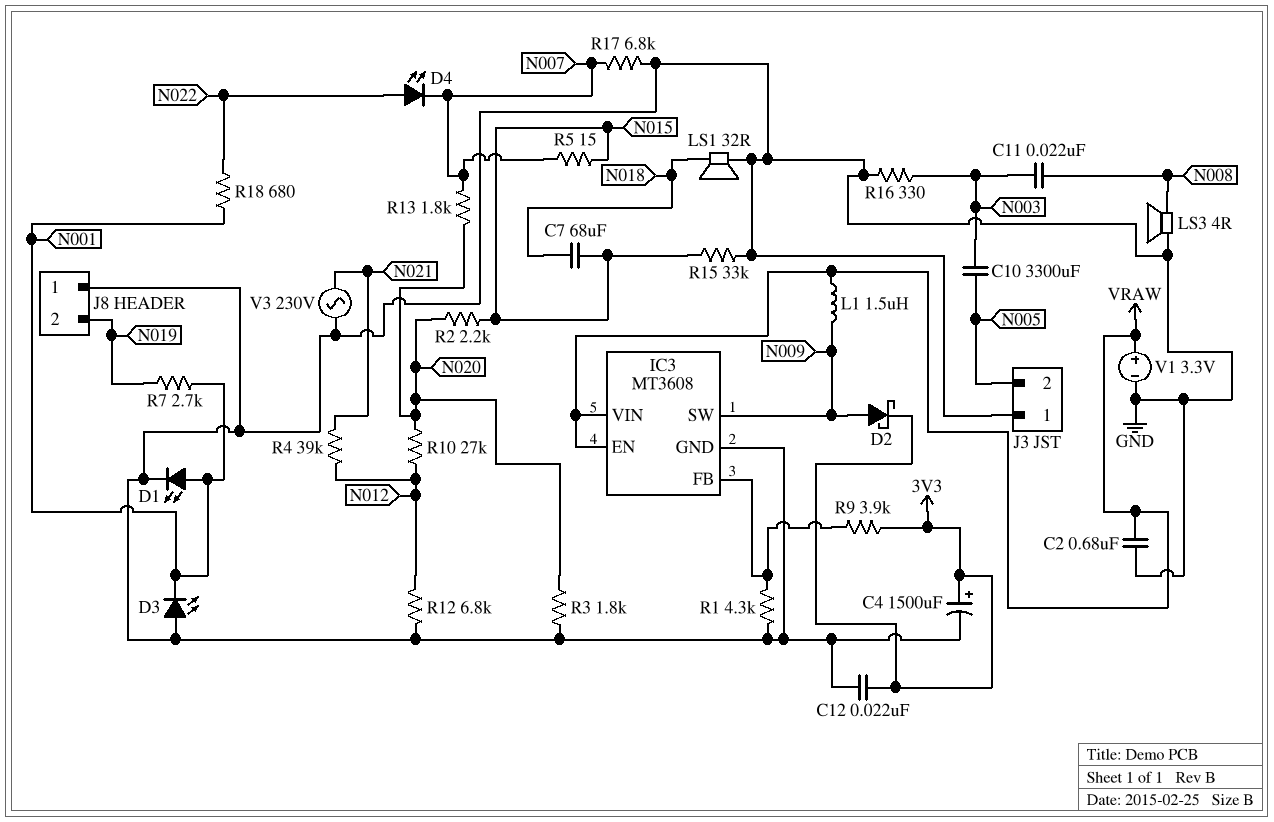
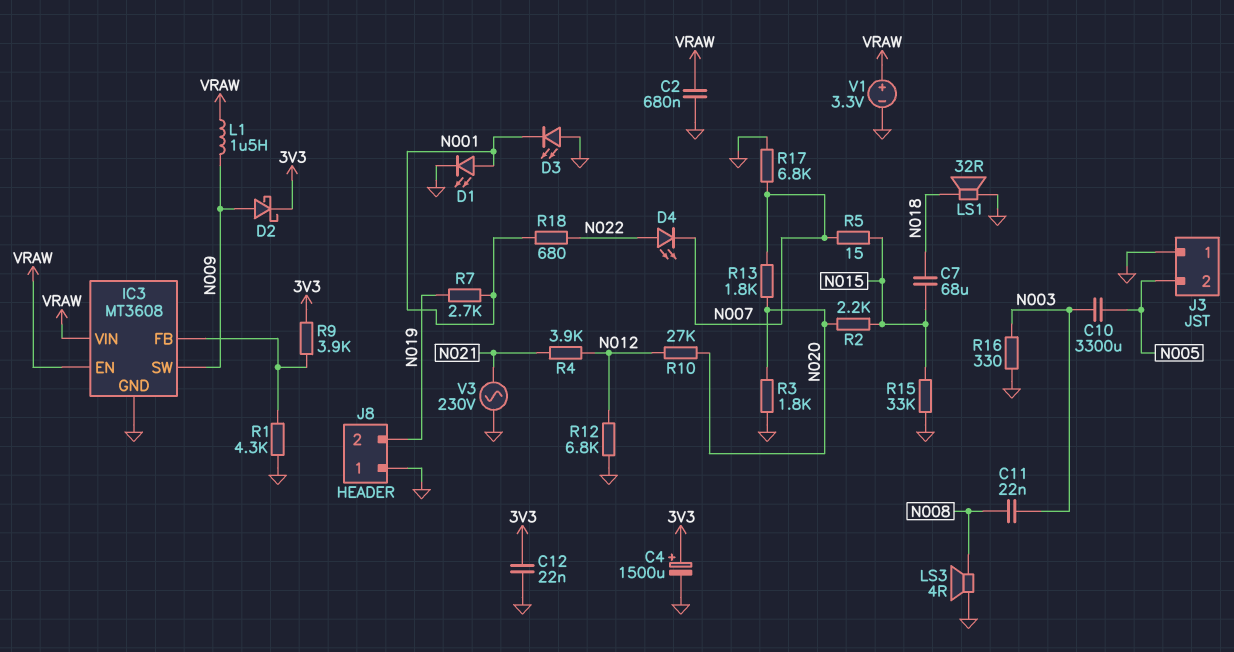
R4: 39k (N012, N021) -> 3.9k (N012, N021)

